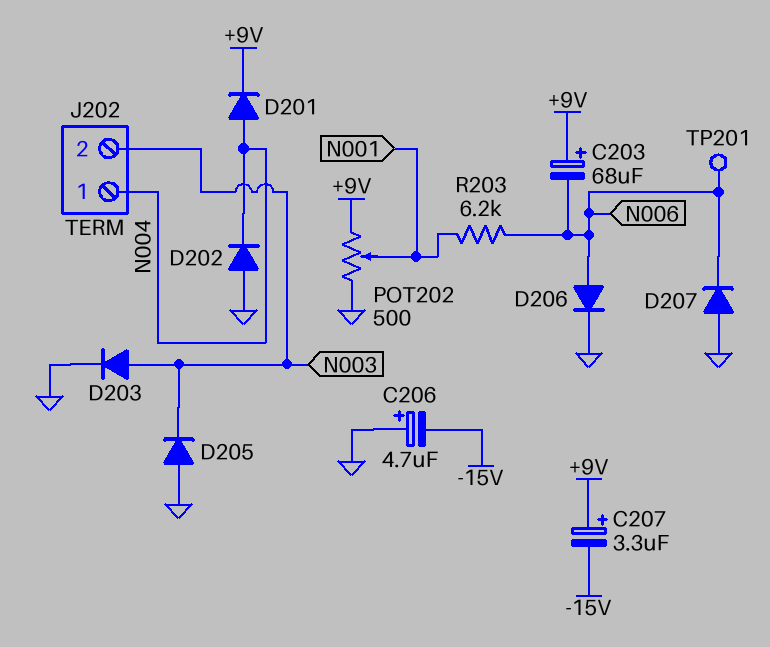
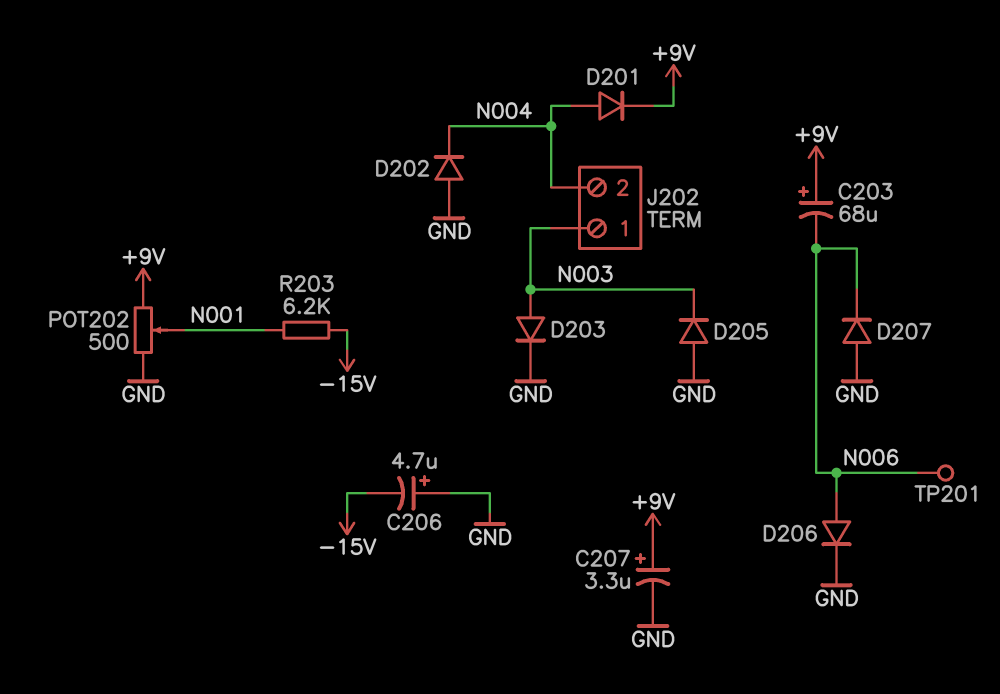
C207: 3.3uF (plus +9V, minus -15V) -> 3.3uF (plus +9V, minus GND)
J202 pin 1: N004 -> N003
J202 pin 2: N003 -> N004
R203: 6.2k (N001, N006) -> 6.2k (-15V, N001)

